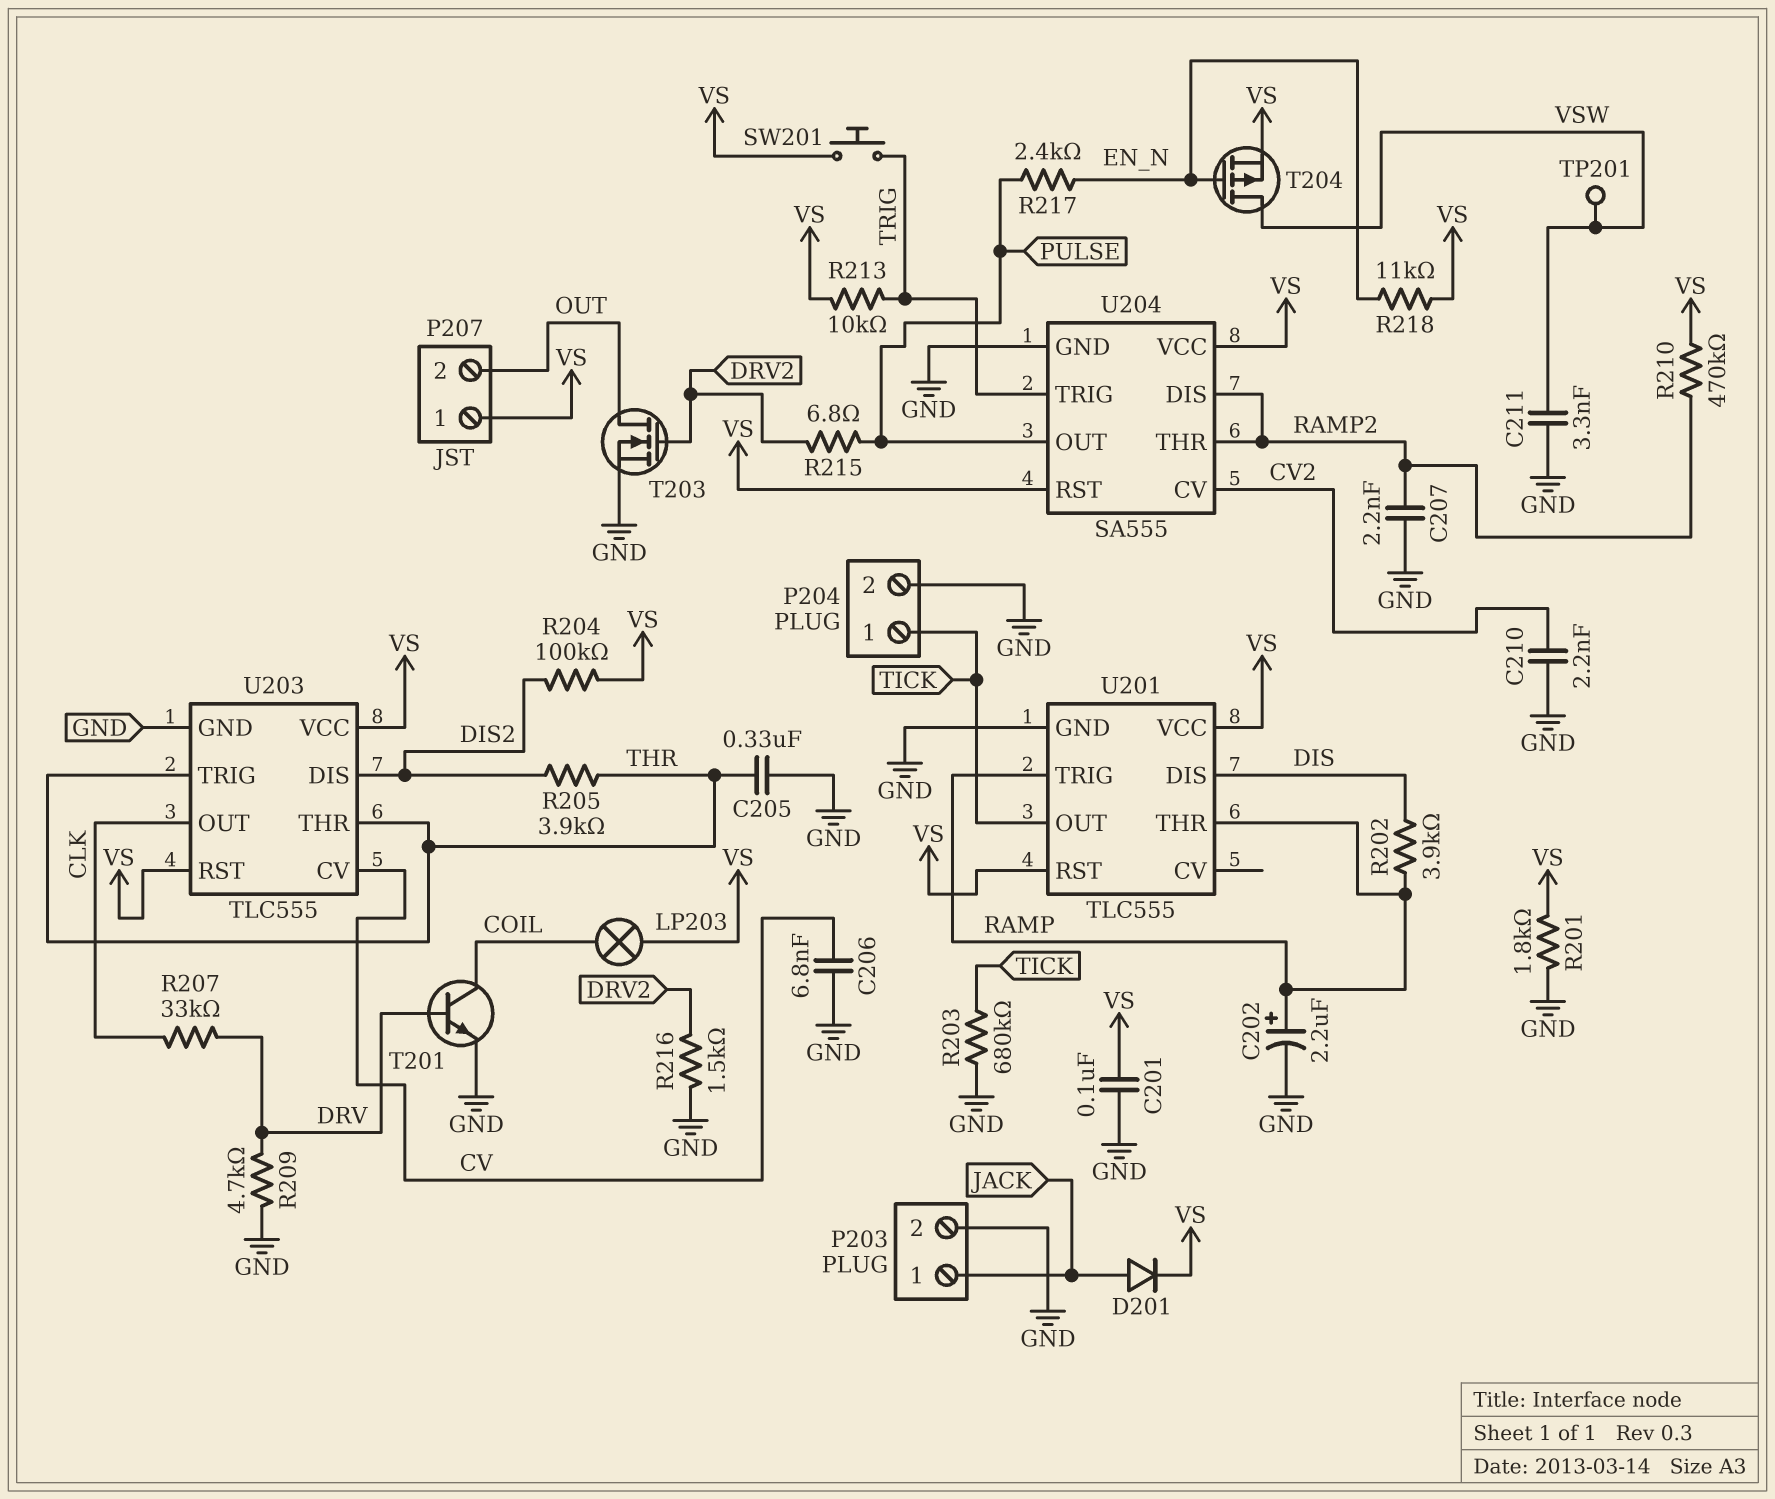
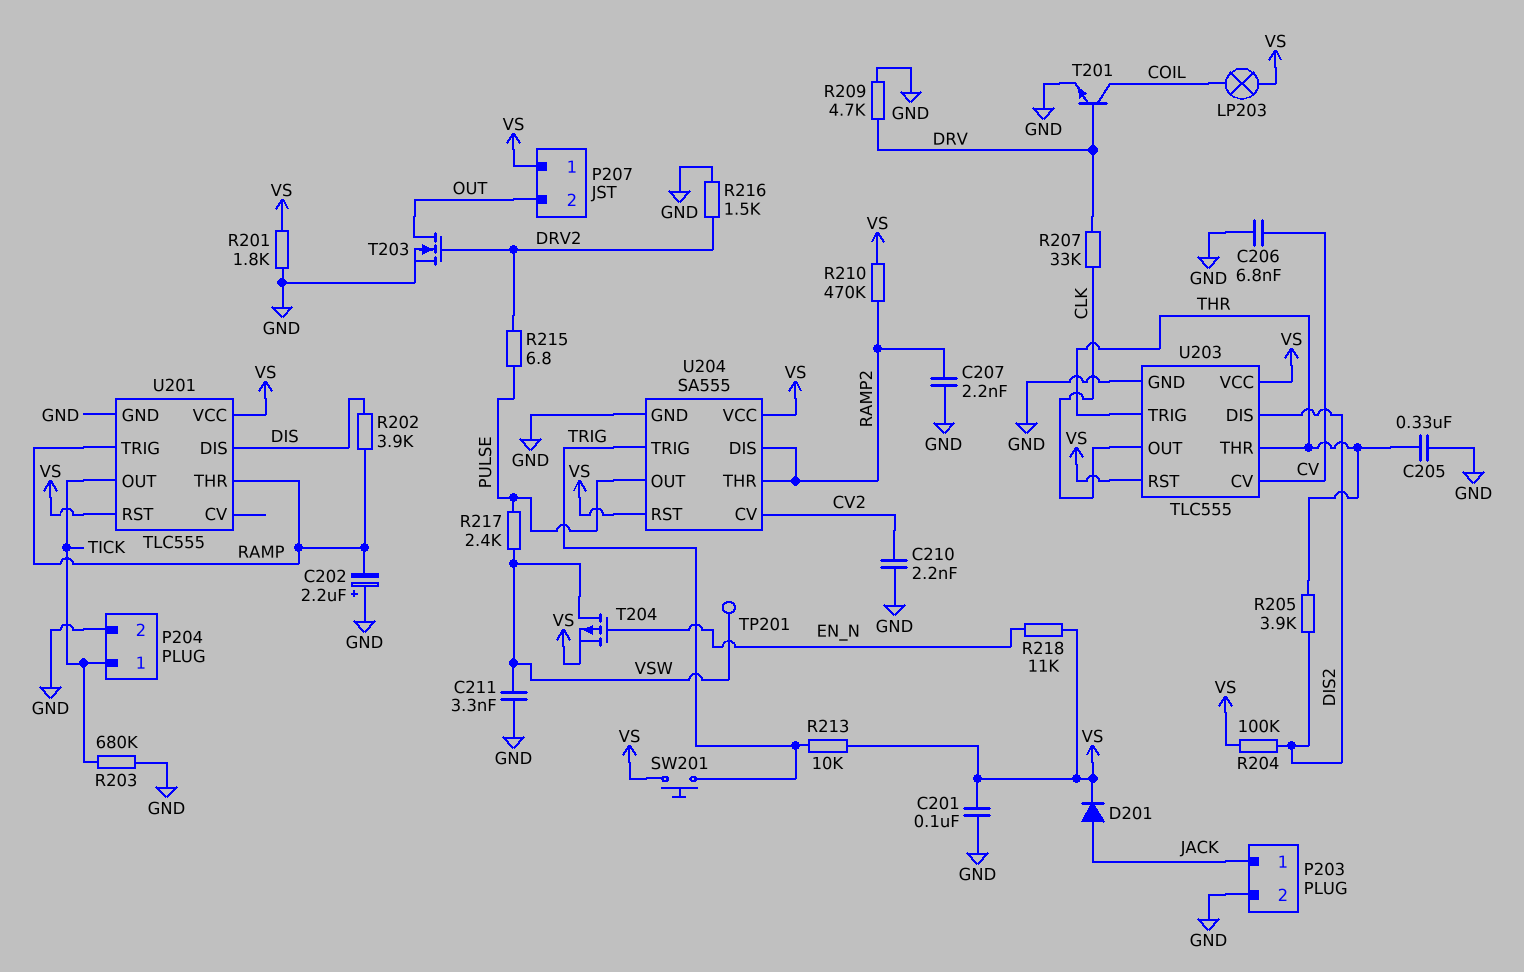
C202: 2.2uF (plus RAMP, minus GND) -> 2.2uF (plus GND, minus RAMP)
R217: 2.4k (EN_N, PULSE) -> 2.4k (PULSE, VSW)

